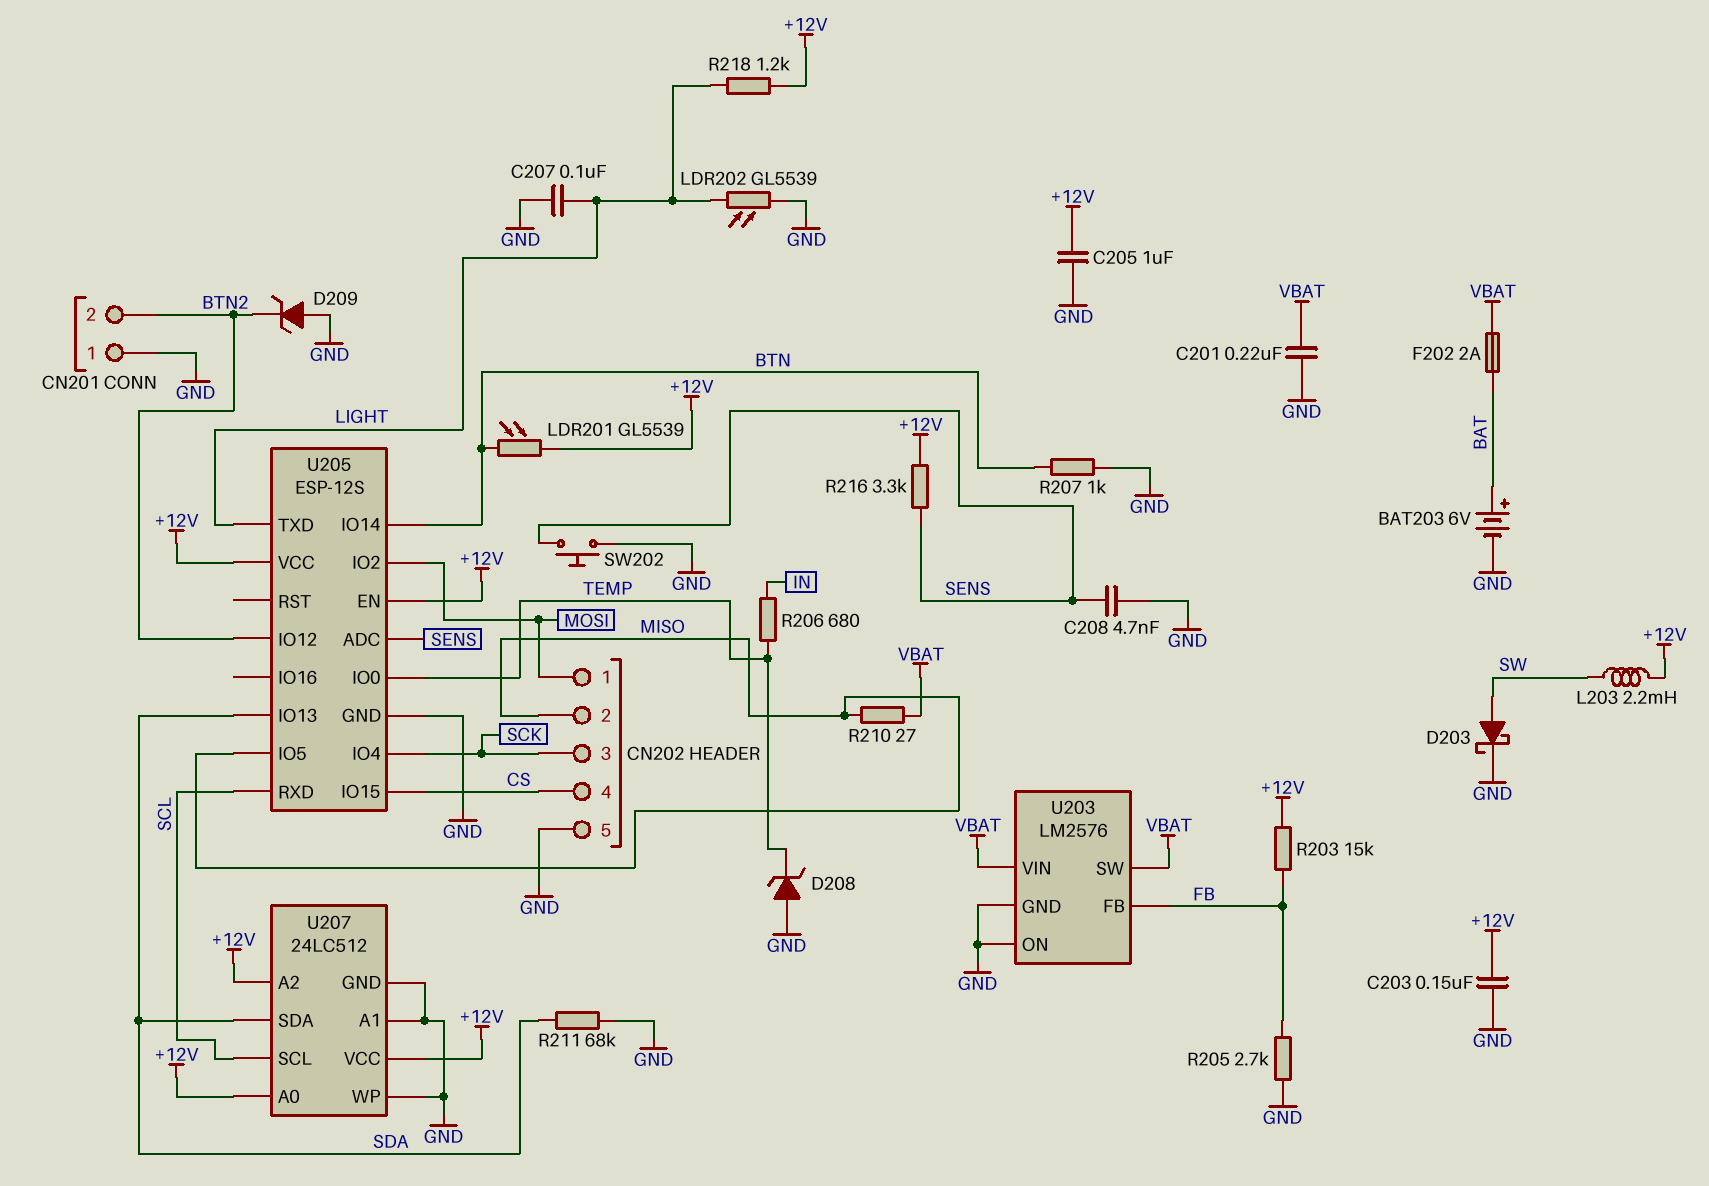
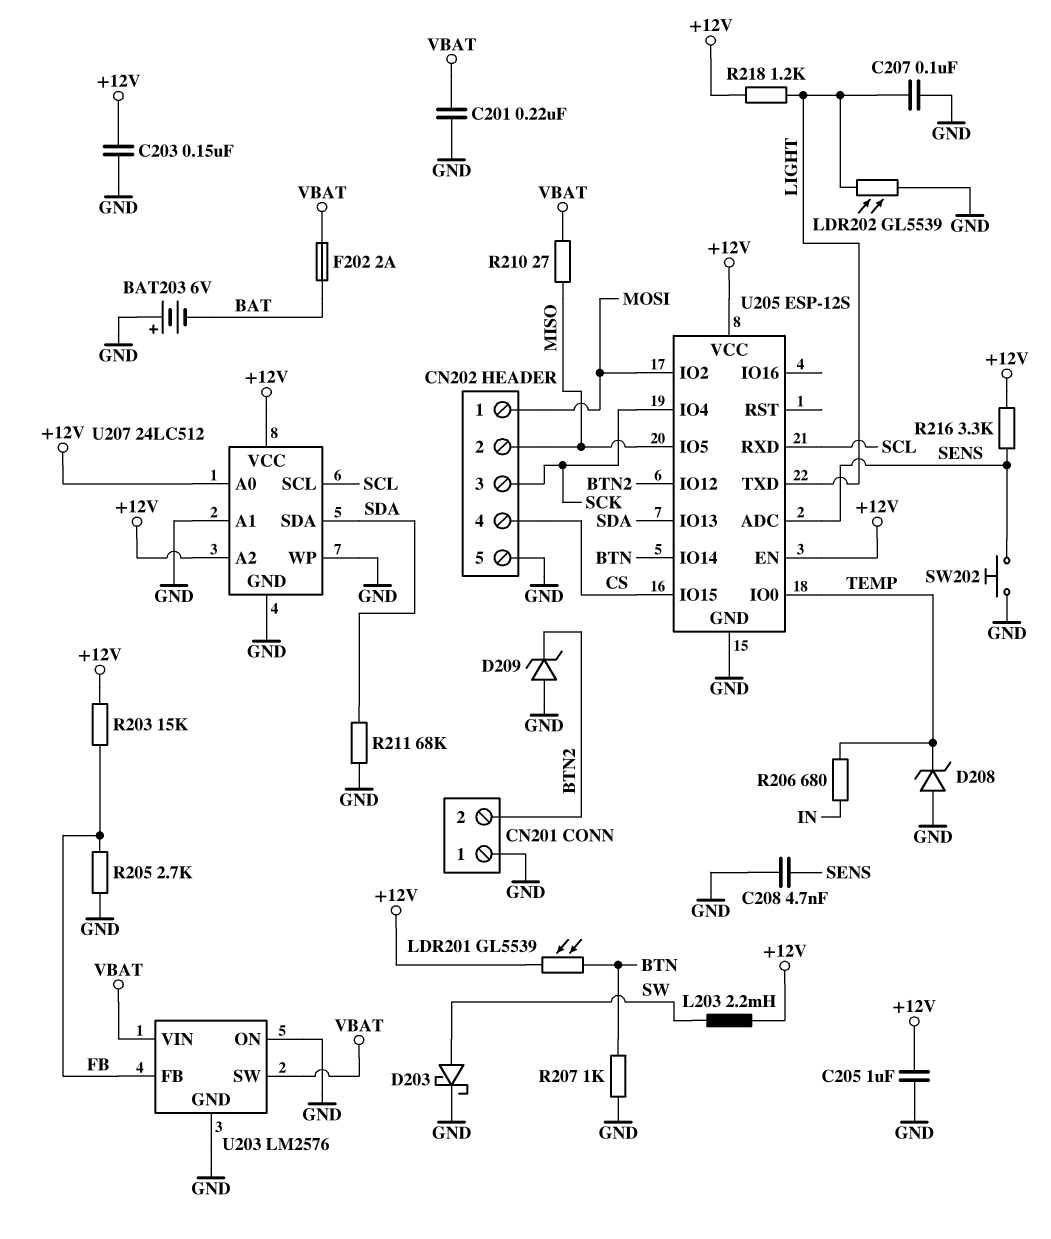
BAT203: 6V (plus BAT, minus GND) -> 6V (plus GND, minus BAT)

